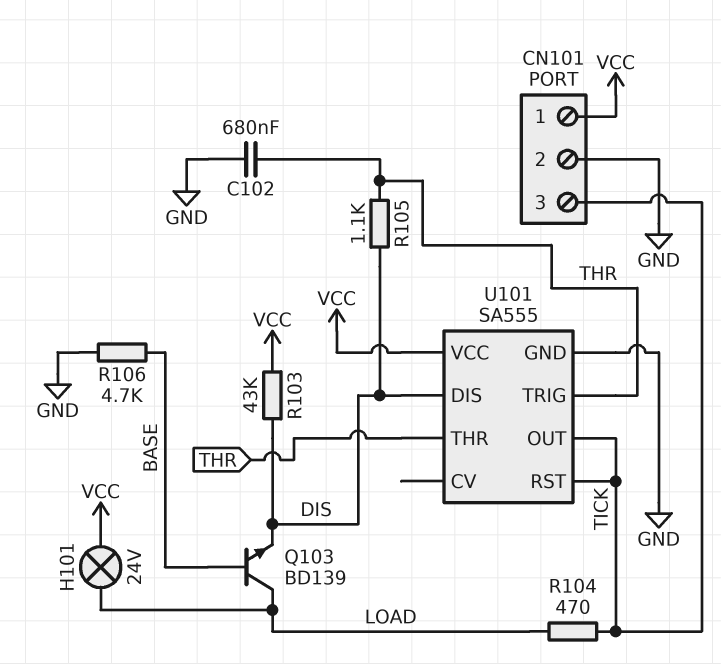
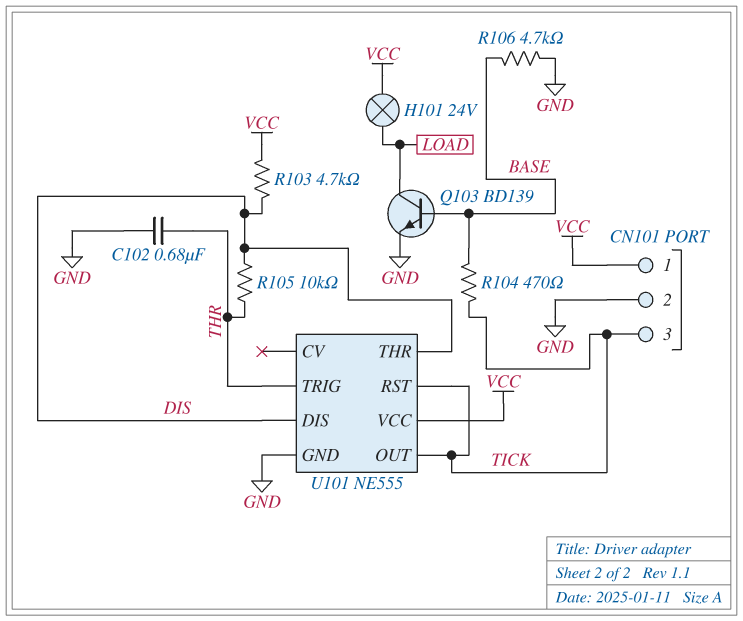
Q103: NPN BD139 (B BASE, C LOAD, E DIS) -> NPN BD139 (B BASE, C LOAD, E GND)
R103: 43k (DIS, VCC) -> 4.7k (DIS, VCC)
R104: 470 (LOAD, TICK) -> 470 (BASE, TICK)
R105: 1.1k (DIS, THR) -> 10k (DIS, THR)
U101: SA555 -> NE555
U101 pin THR: THR -> DIS

